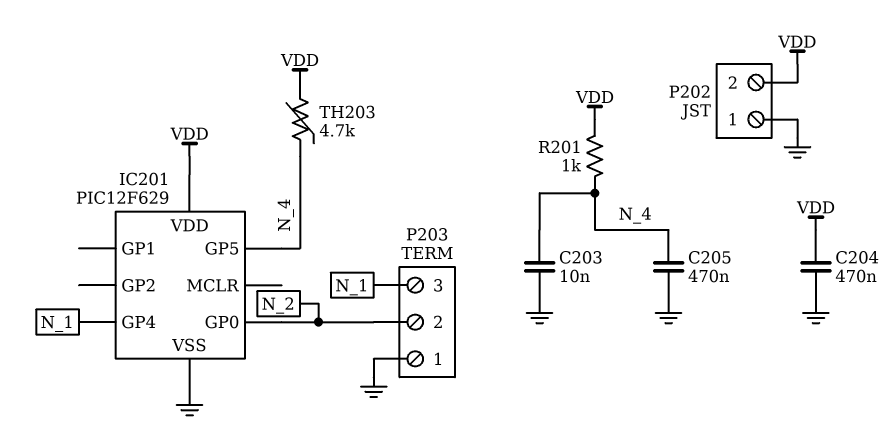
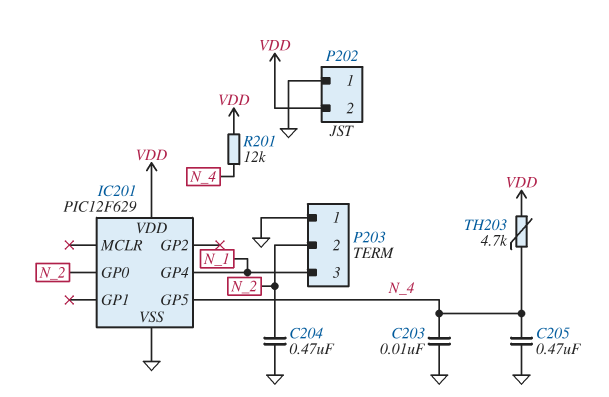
C204: 470nF (GND, VDD) -> 470nF (GND, N_2)
R201: 1k (N_4, VDD) -> 12k (N_4, VDD)

